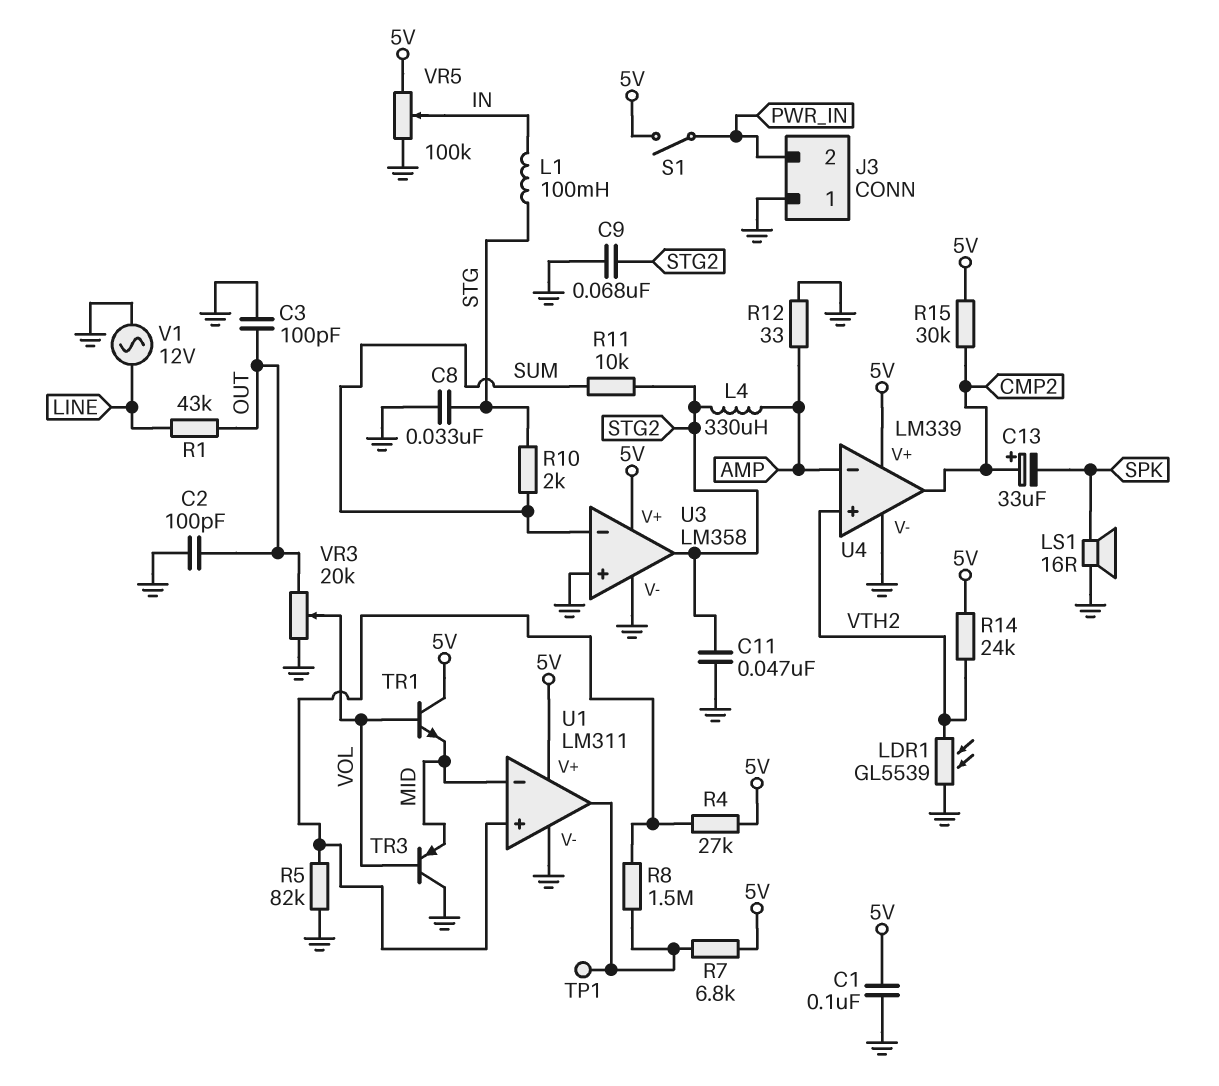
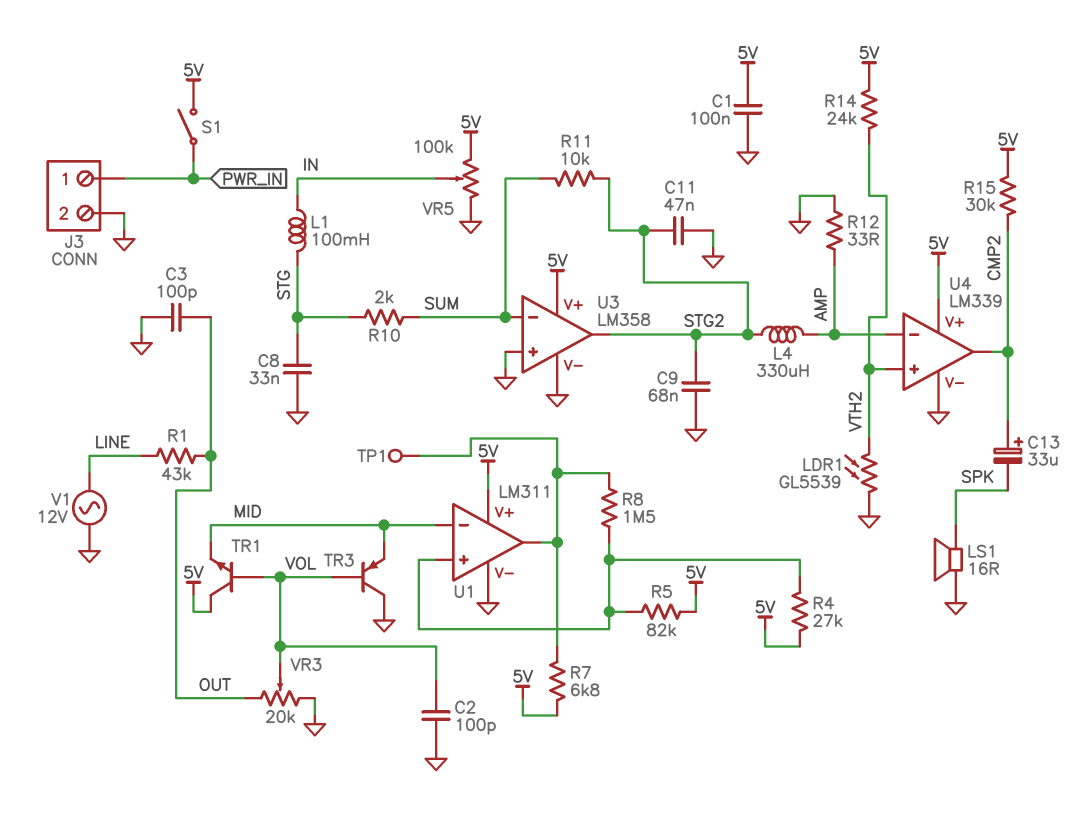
C2: 100pF (GND, OUT) -> 100pF (GND, VOL)
J3 pin 1: GND -> PWR_IN
J3 pin 2: PWR_IN -> GND
R5: 82k (GND, U1/in+) -> 82k (5V, U1/in+)

